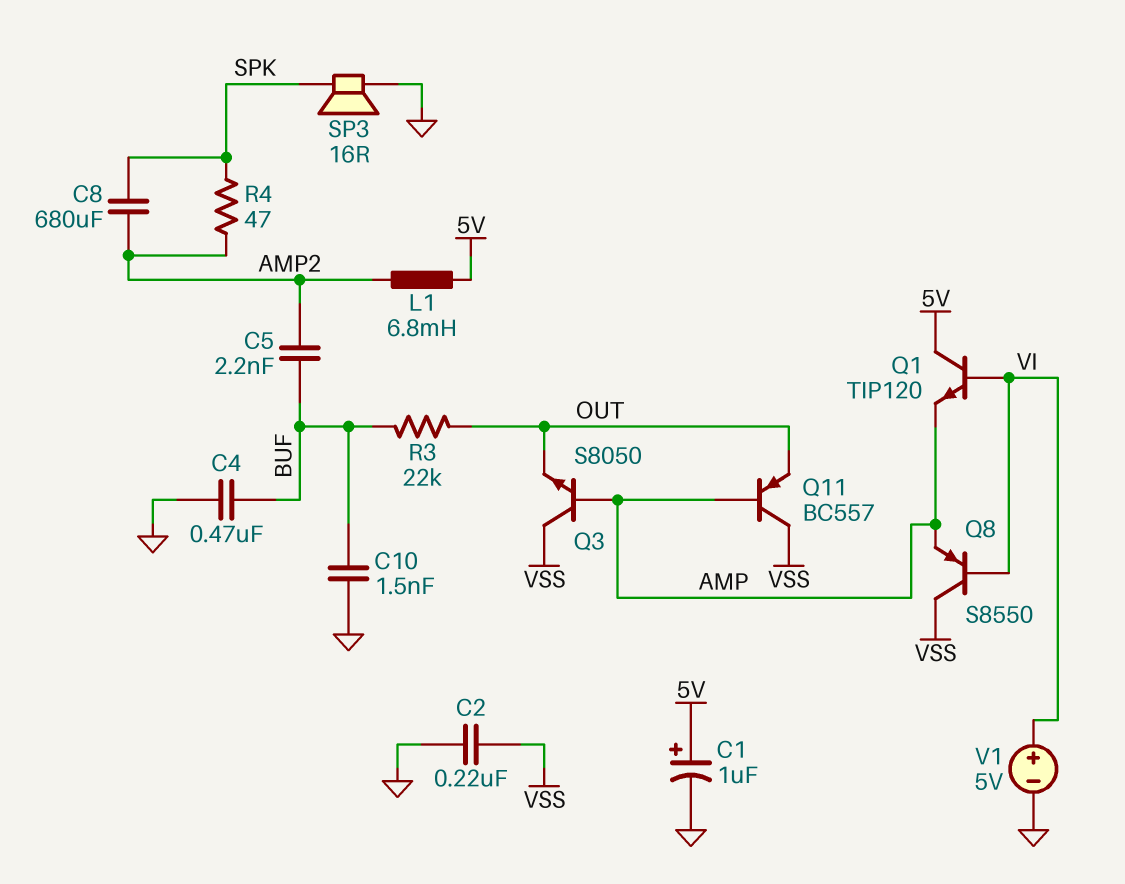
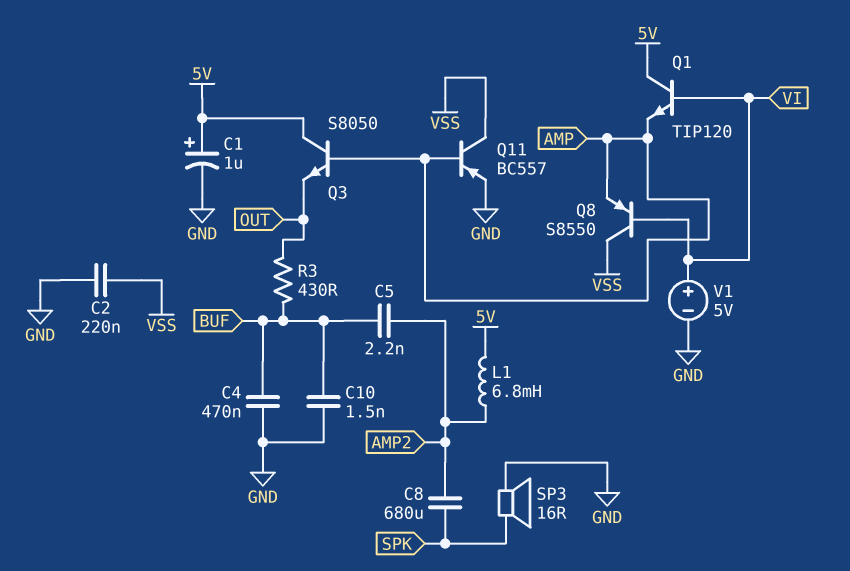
Q3: NPN S8050 (B AMP, C VSS, E OUT) -> NPN S8050 (B AMP, C 5V, E OUT)
Q11: PNP BC557 (B AMP, C VSS, E OUT) -> PNP BC557 (B AMP, C VSS, E GND)
R3: 22k (BUF, OUT) -> 430 (BUF, OUT)
R4: 47 (AMP2, SPK) -> none

